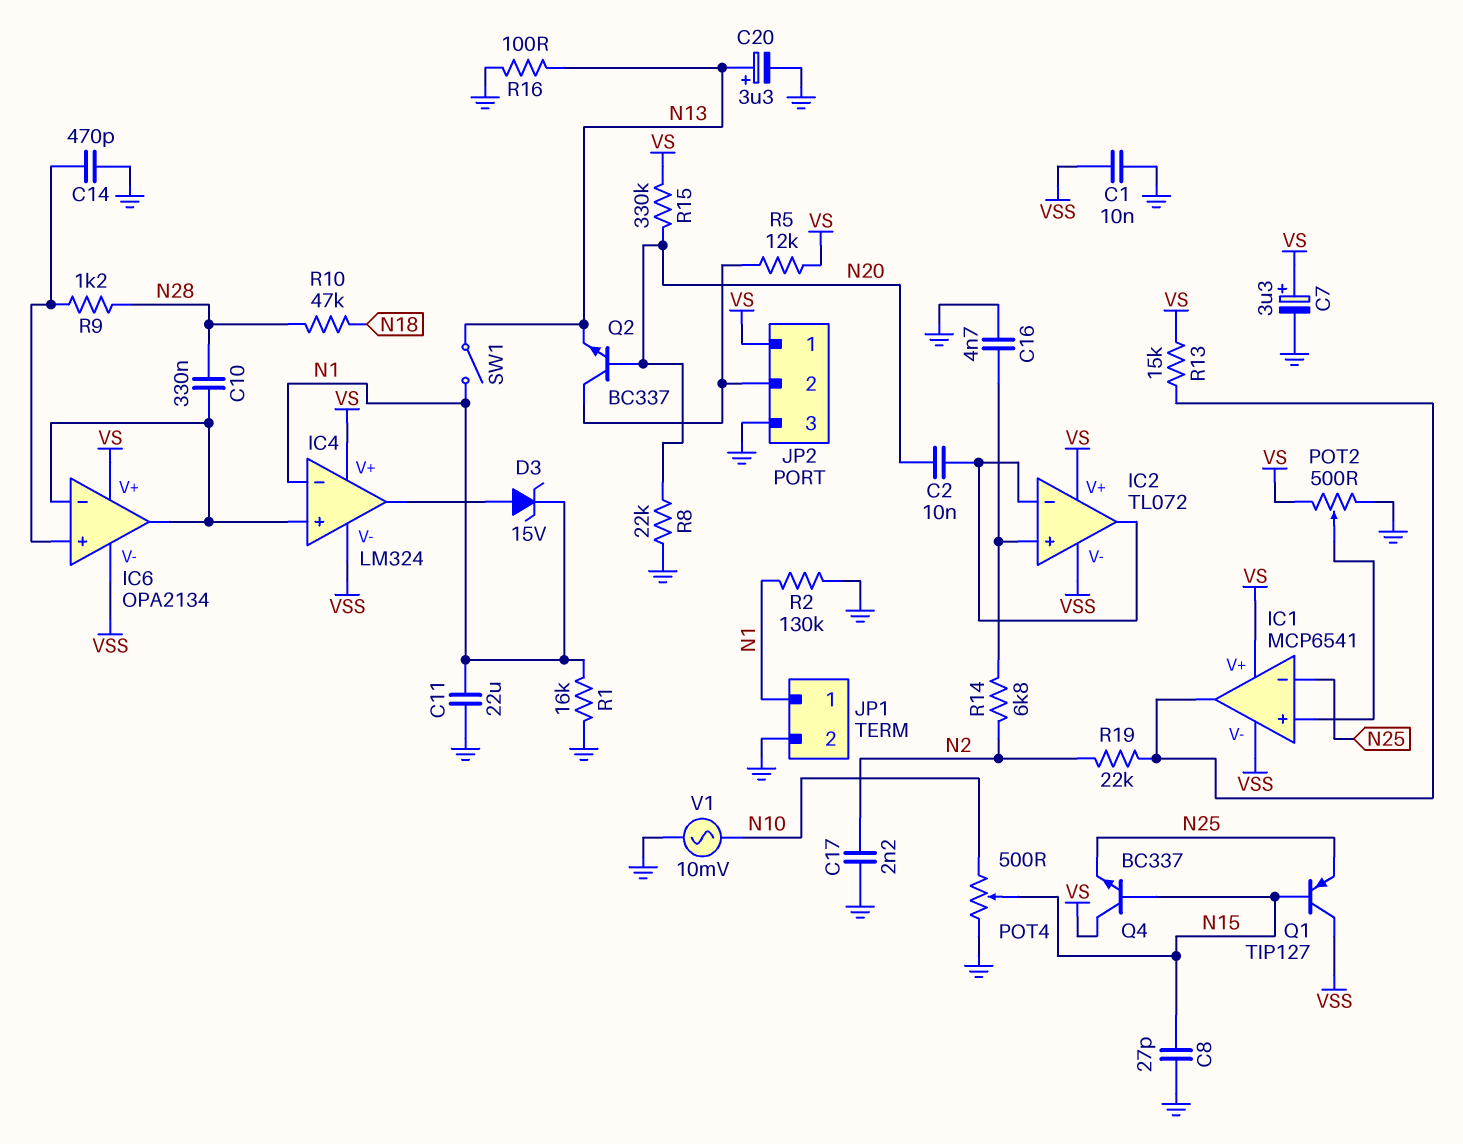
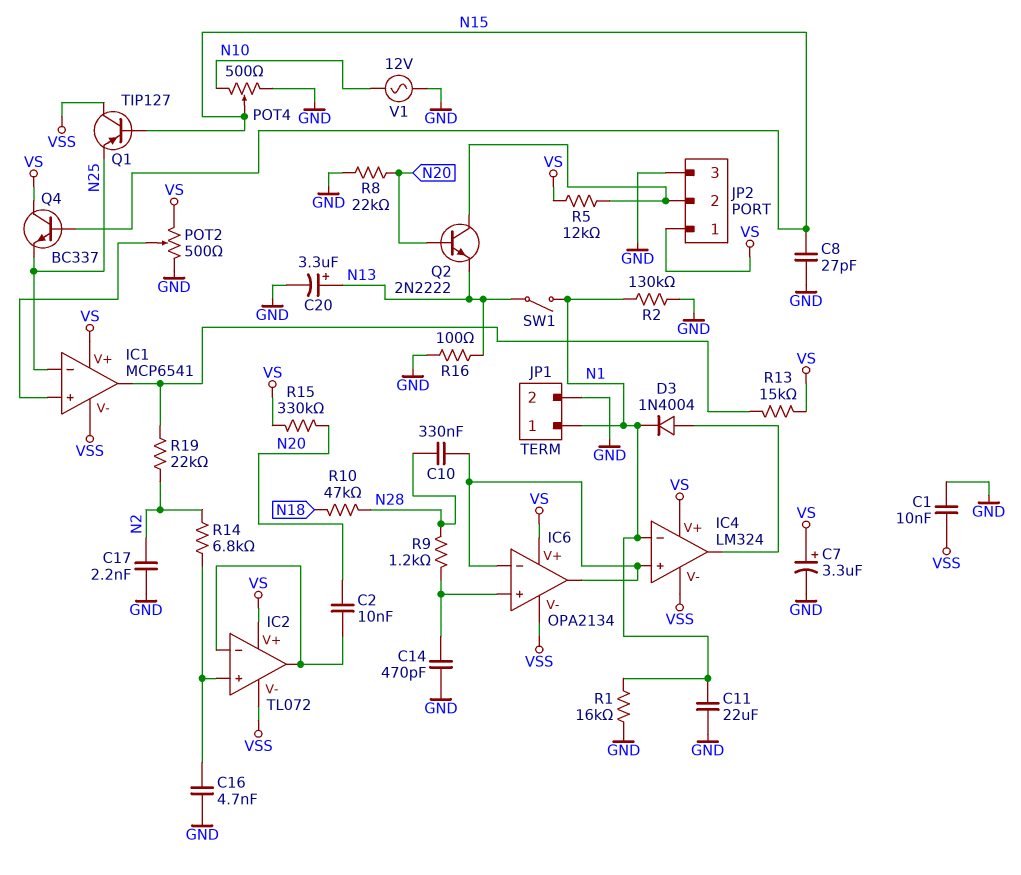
D3: zener 15V (A IC4/out, K N1) -> diode 1N4004 (A IC4/out, K N1)
Q2: NPN BC337 (B N20, C JP2/2, E N13) -> NPN 2N2222 (B N20, C JP2/2, E N13)
V1: AC 10mV (GND, N10) -> AC 12V (GND, N10)

